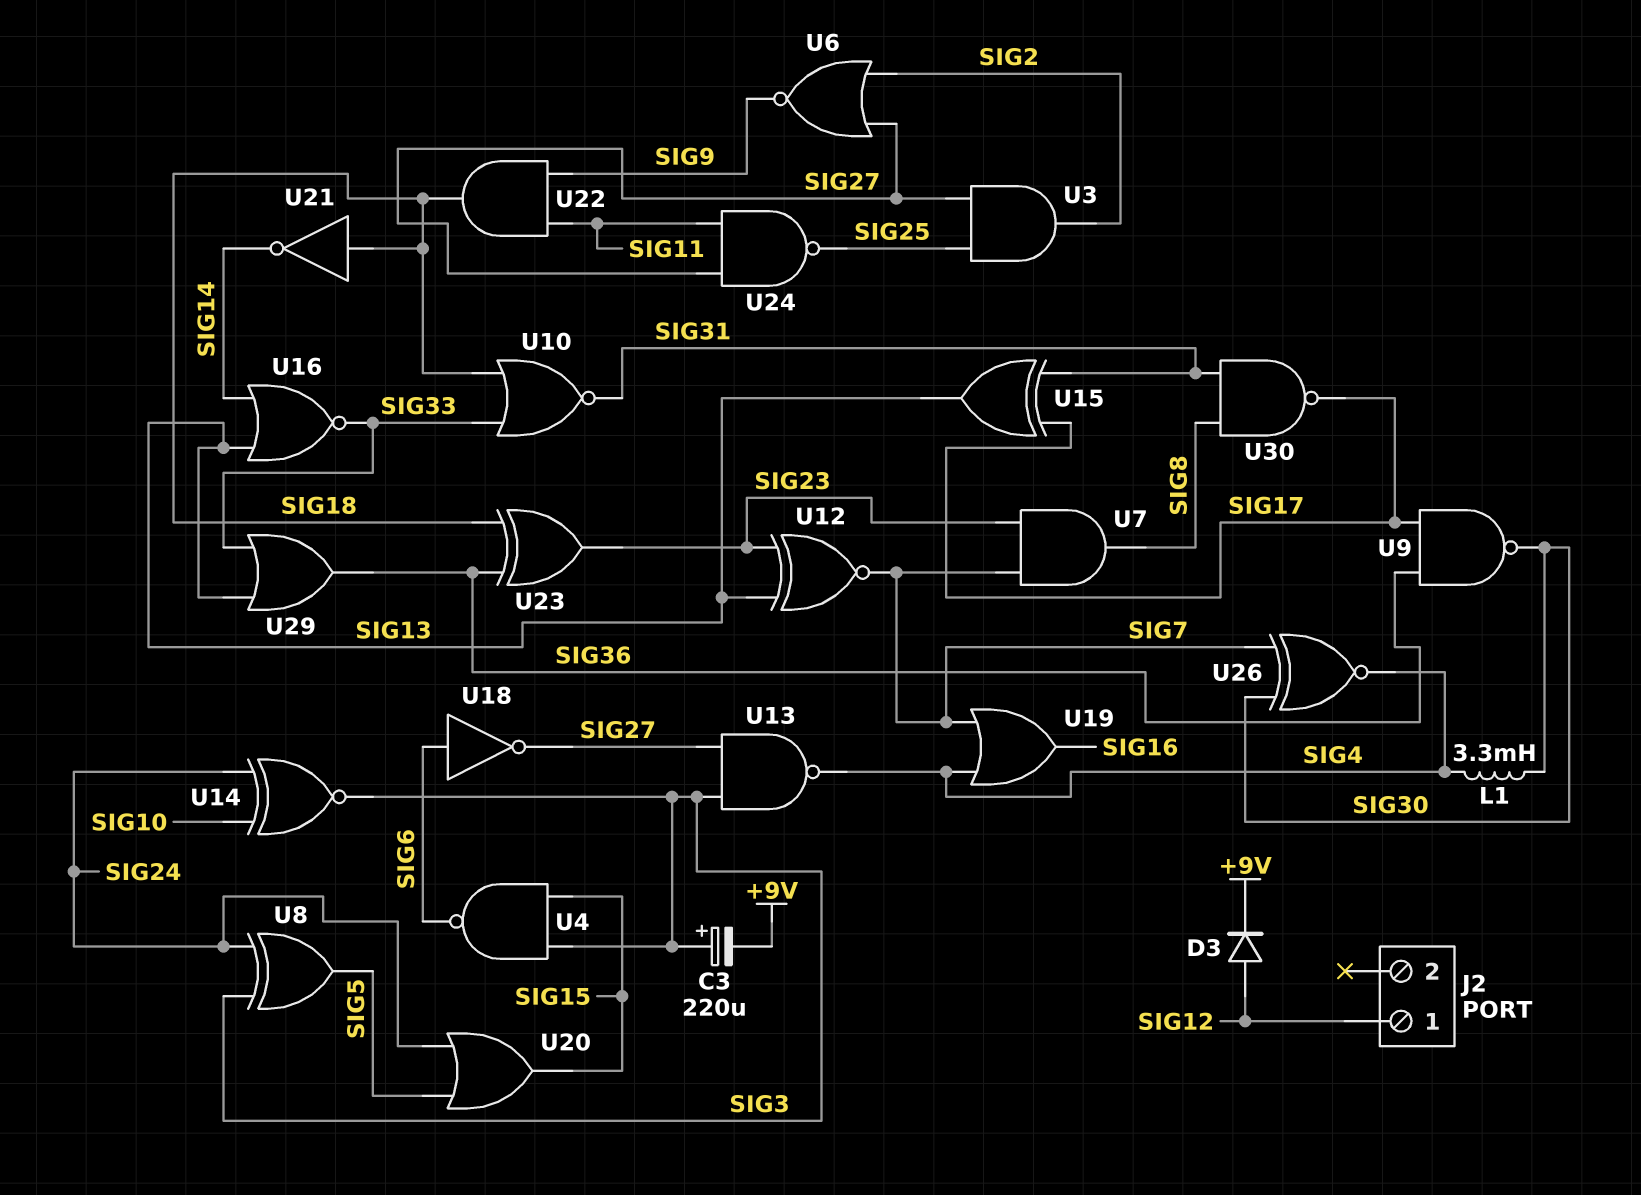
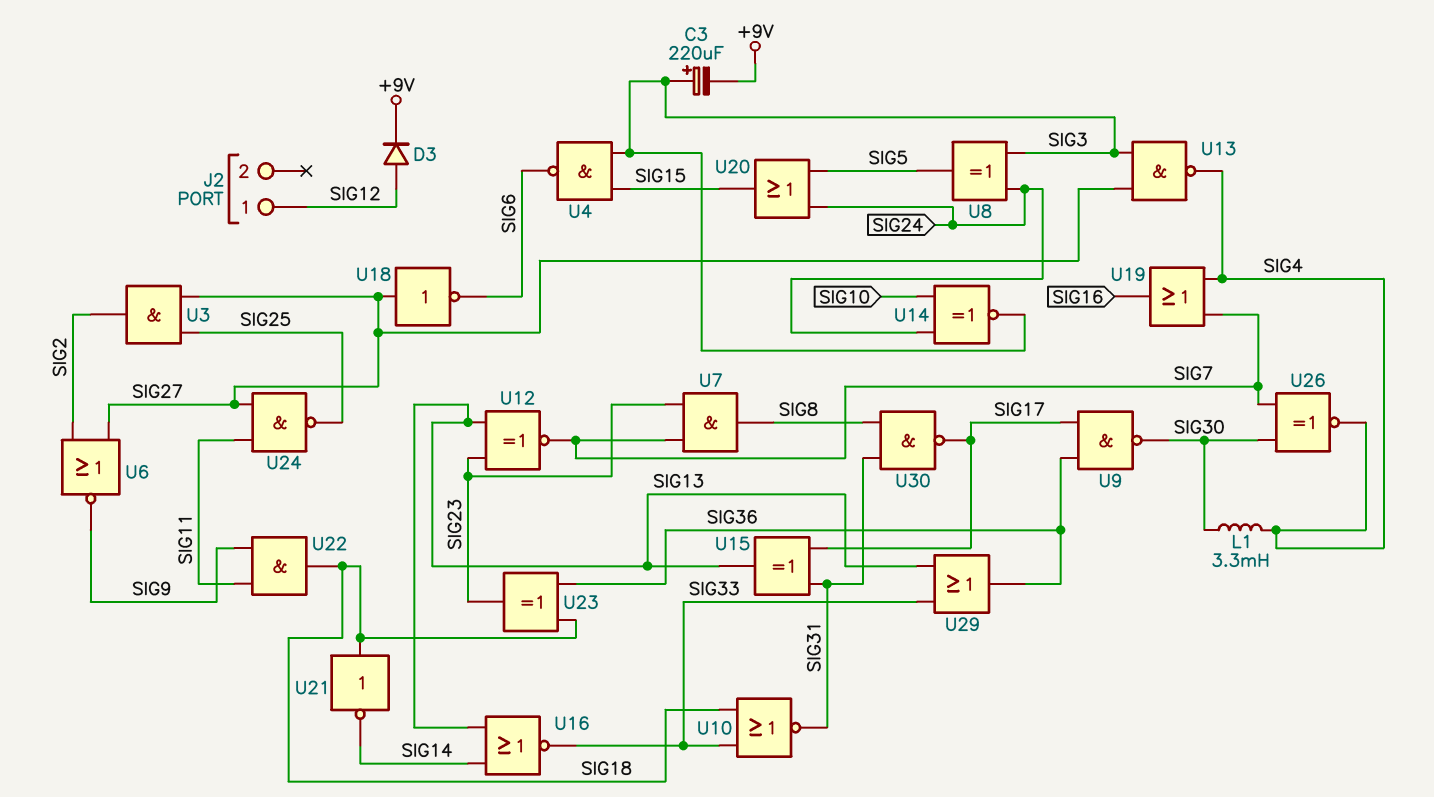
U18: NOT (in SIG6, out SIG27) -> NOT (in SIG27, out SIG6)

